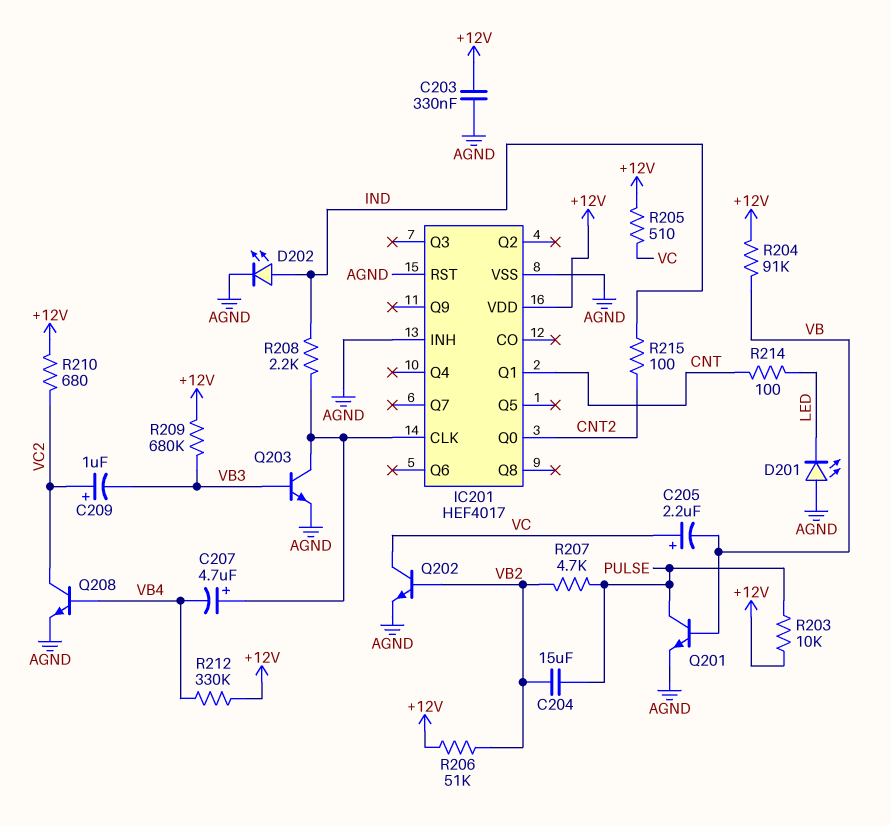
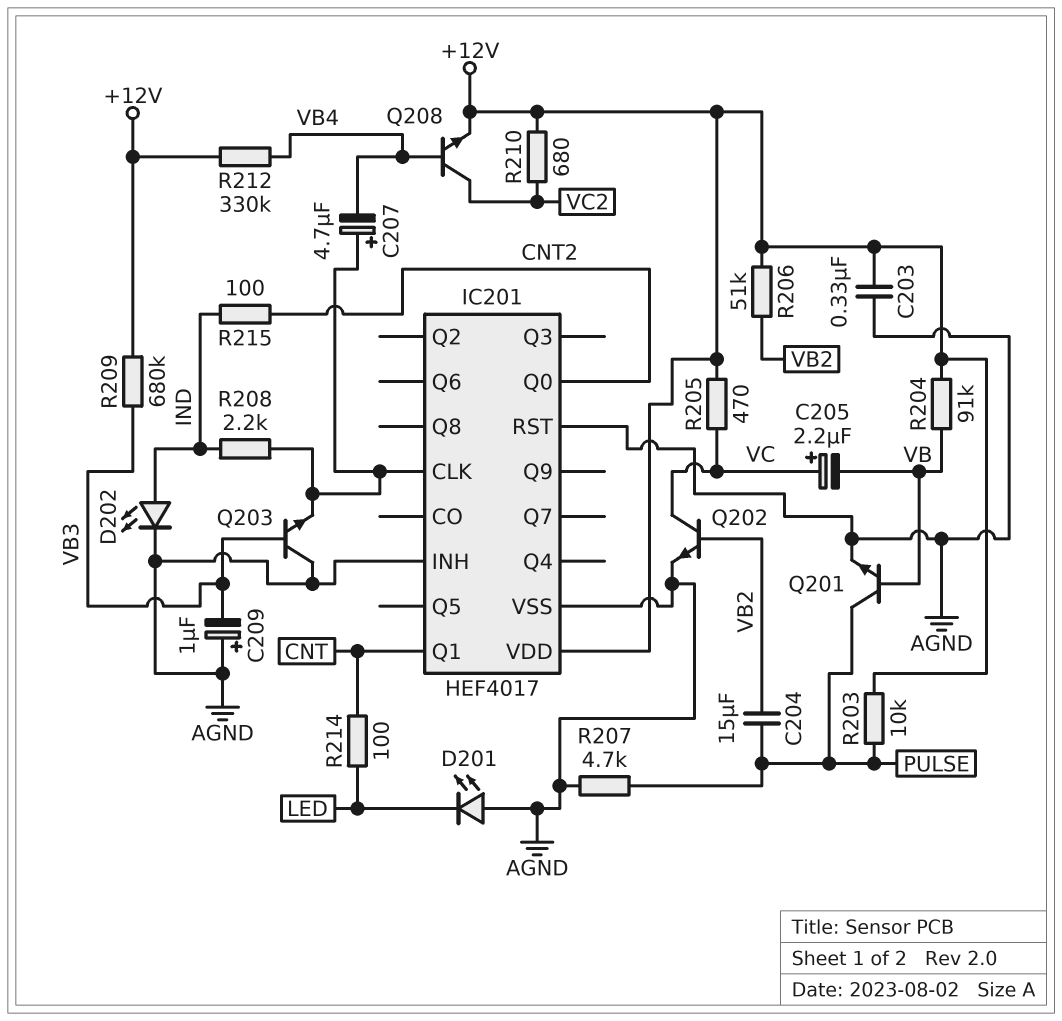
C209: 1uF (plus VC2, minus VB3) -> 1uF (plus AGND, minus VB3)
Q203: NPN (B VB3, C IC201/CLK, E AGND) -> NPN (B VB3, C AGND, E IC201/CLK)
Q208: NPN (B VB4, C VC2, E AGND) -> NPN (B VB4, C VC2, E +12V)
R205: 510 (+12V, VC) -> 470 (+12V, VC)
R207: 4.7k (PULSE, VB2) -> 4.7k (AGND, PULSE)

